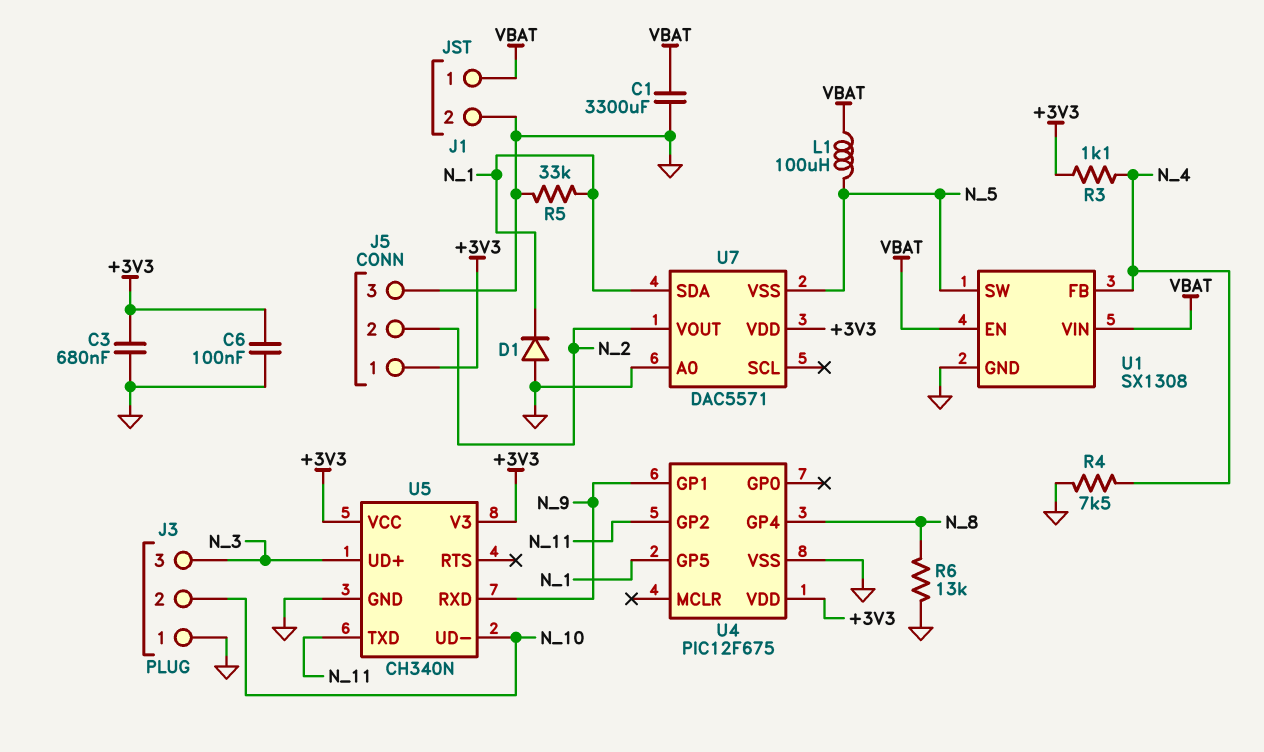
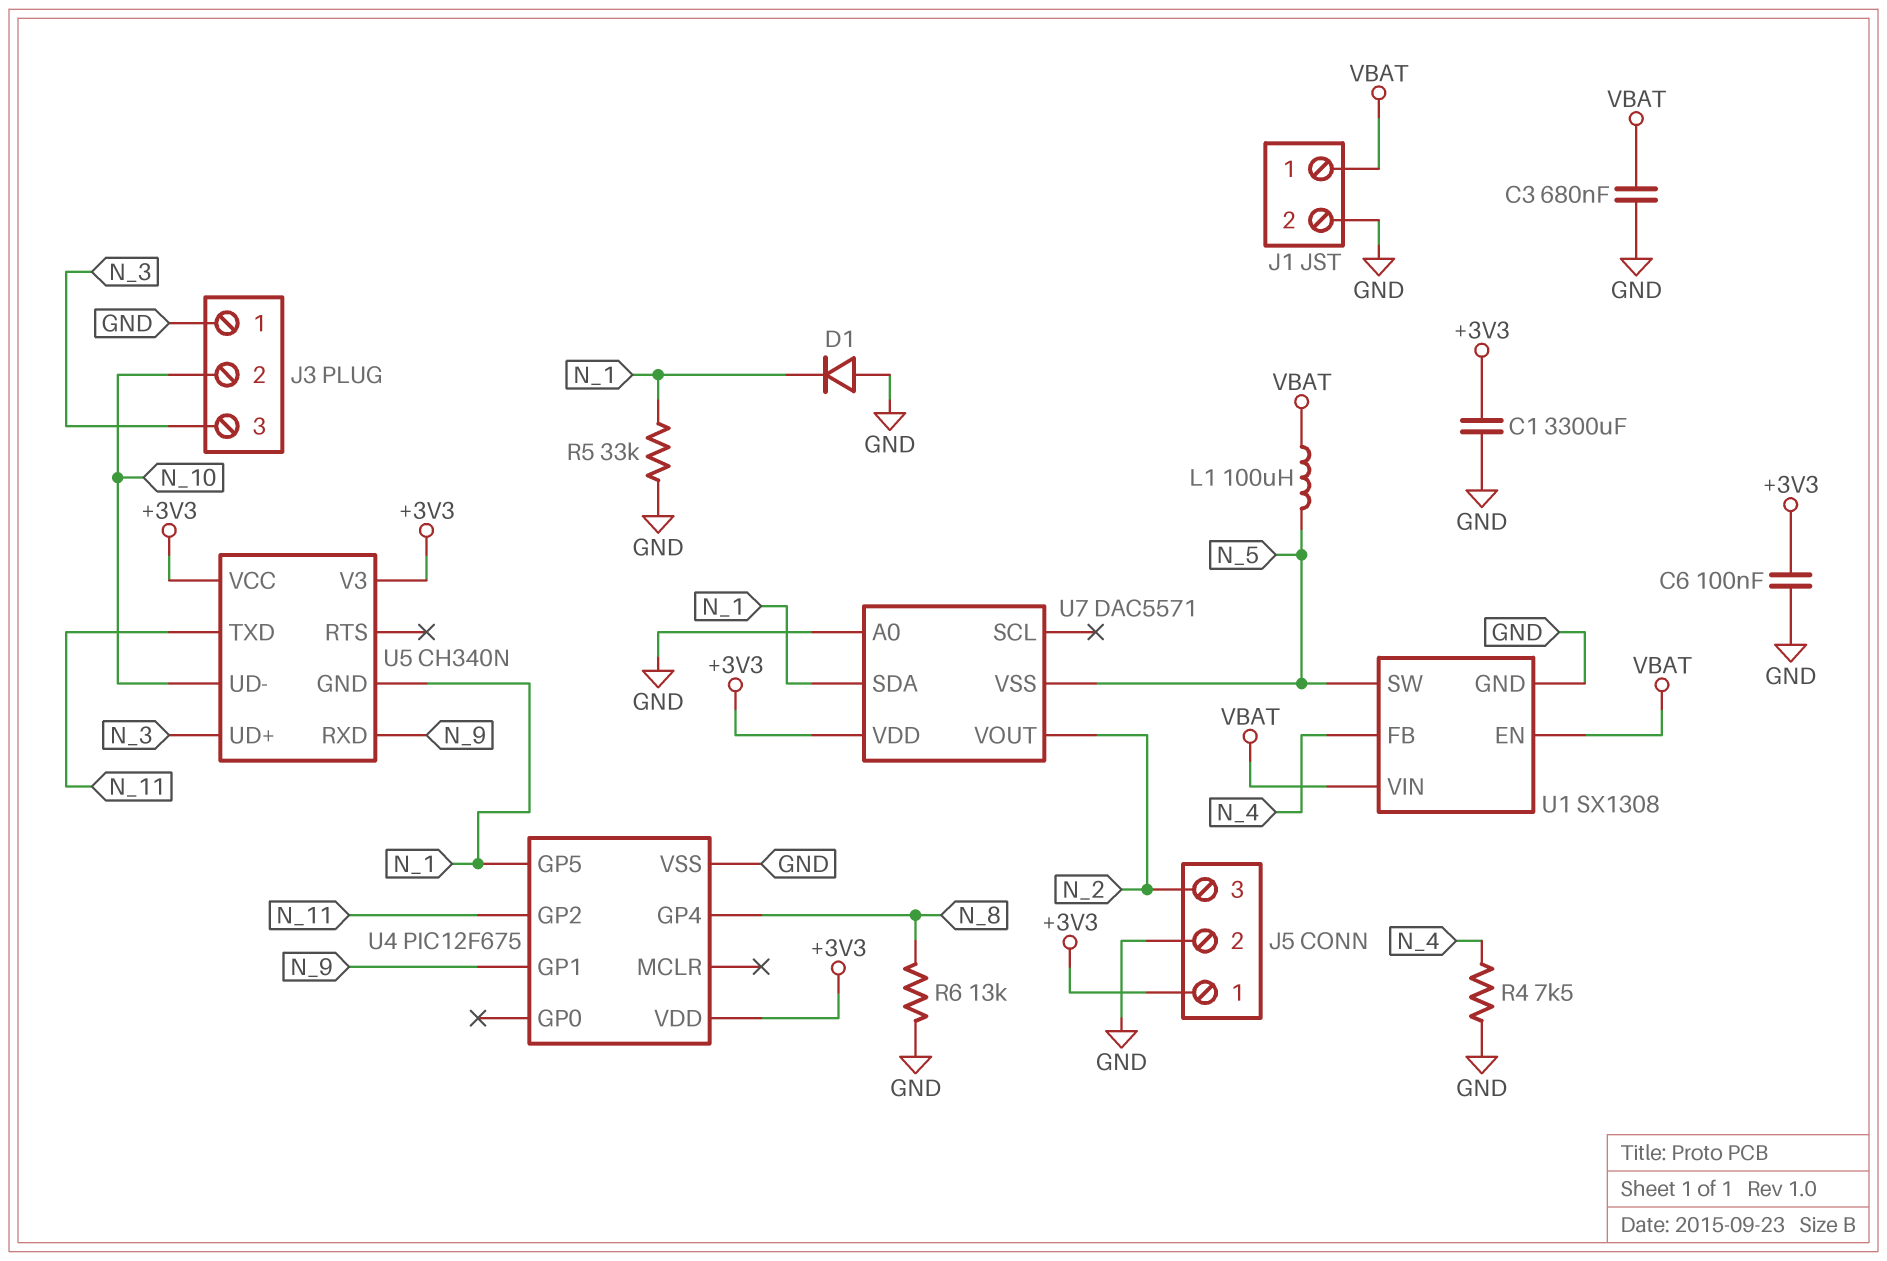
C1: 3300uF (GND, VBAT) -> 3300uF (+3V3, GND)
C3: 680nF (+3V3, GND) -> 680nF (GND, VBAT)
J5 pin 2: N_2 -> GND
J5 pin 3: GND -> N_2
R3: 1.1k (+3V3, N_4) -> none
U5 pin GND: GND -> N_1

